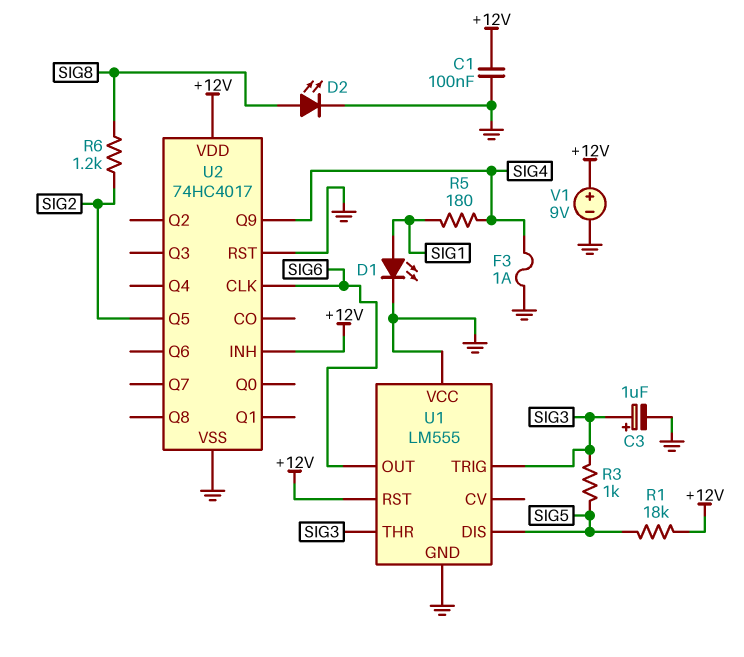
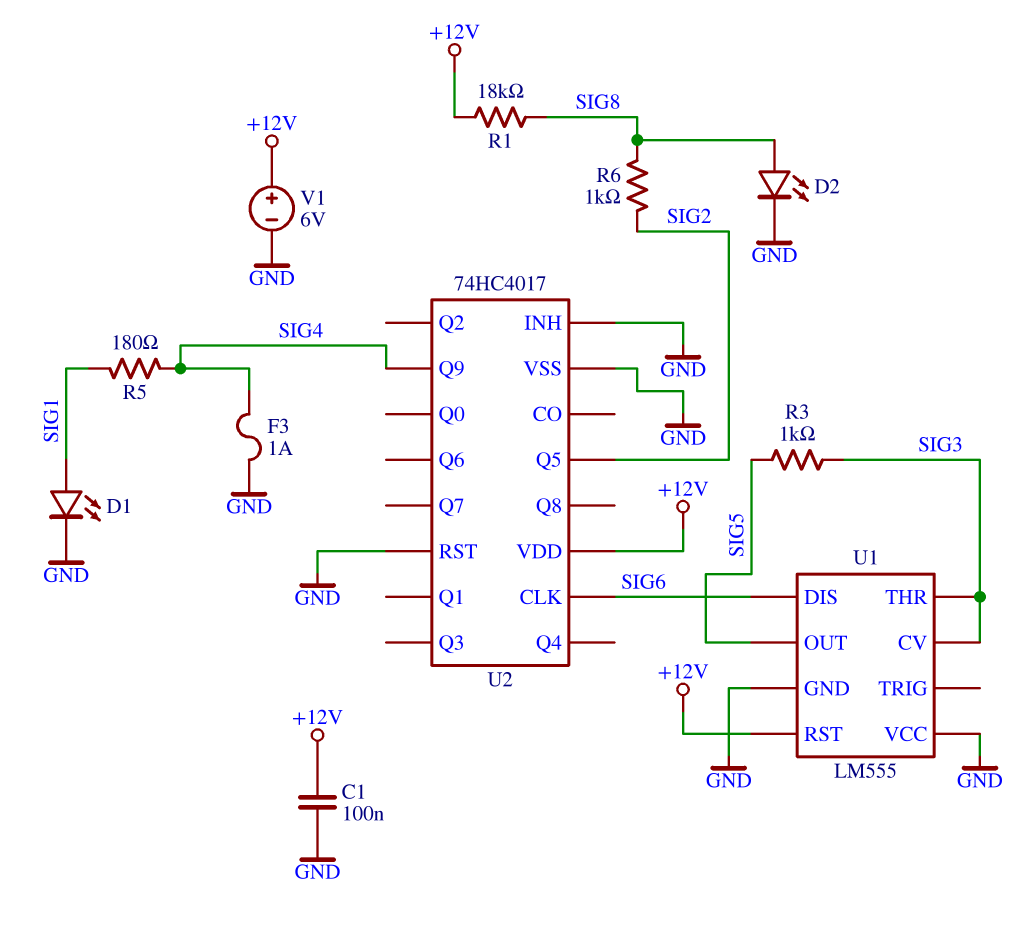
C3: 1uF (plus SIG3, minus GND) -> none
R1: 18k (+12V, SIG5) -> 18k (+12V, SIG8)
R6: 1.2k (SIG2, SIG8) -> 1k (SIG2, SIG8)
U1 pin CV: none -> SIG3
U1 pin DIS: SIG5 -> SIG6
U1 pin OUT: SIG6 -> SIG5
U1 pin TRIG: SIG3 -> none
U2 pin INH: +12V -> GND
V1: 9V (plus +12V, minus GND) -> 6V (plus +12V, minus GND)

